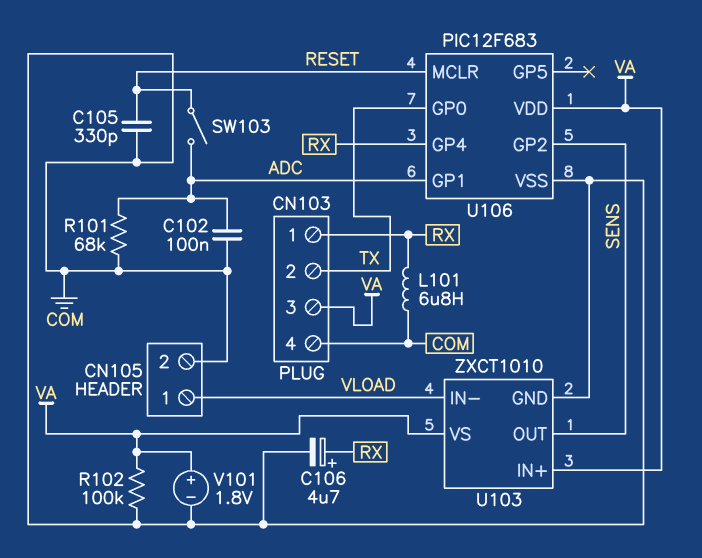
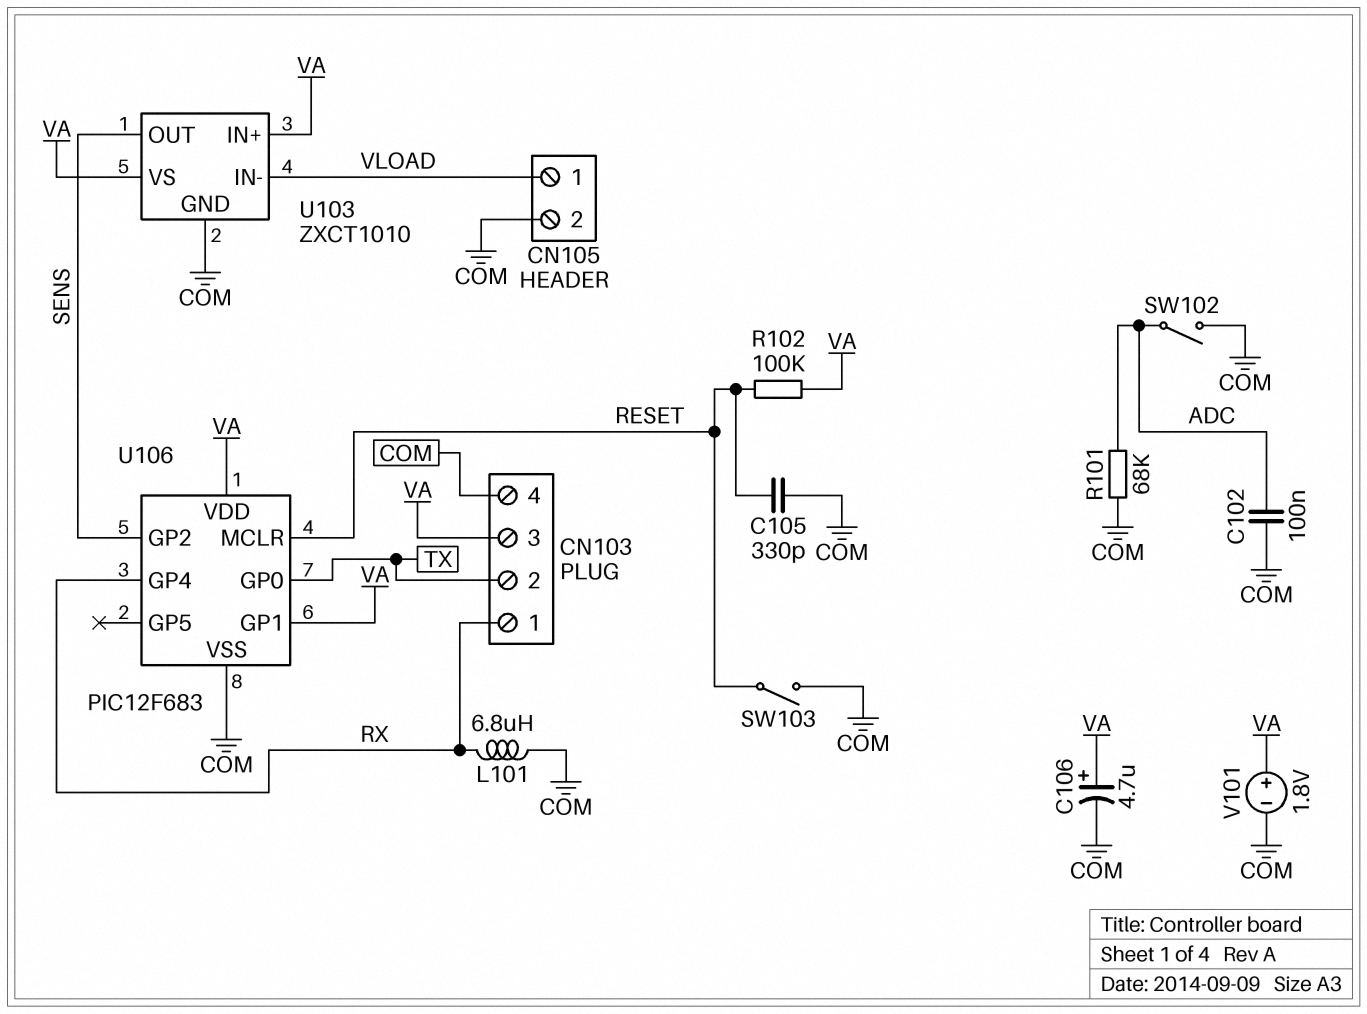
C106: 4.7uF (plus RX, minus COM) -> 4.7uF (plus VA, minus COM)
R102: 100k (COM, VA) -> 100k (RESET, VA)
SW102: none -> switch (ADC, COM)
SW103: switch (ADC, RESET) -> switch (COM, RESET)
U106 pin GP1: ADC -> VA

